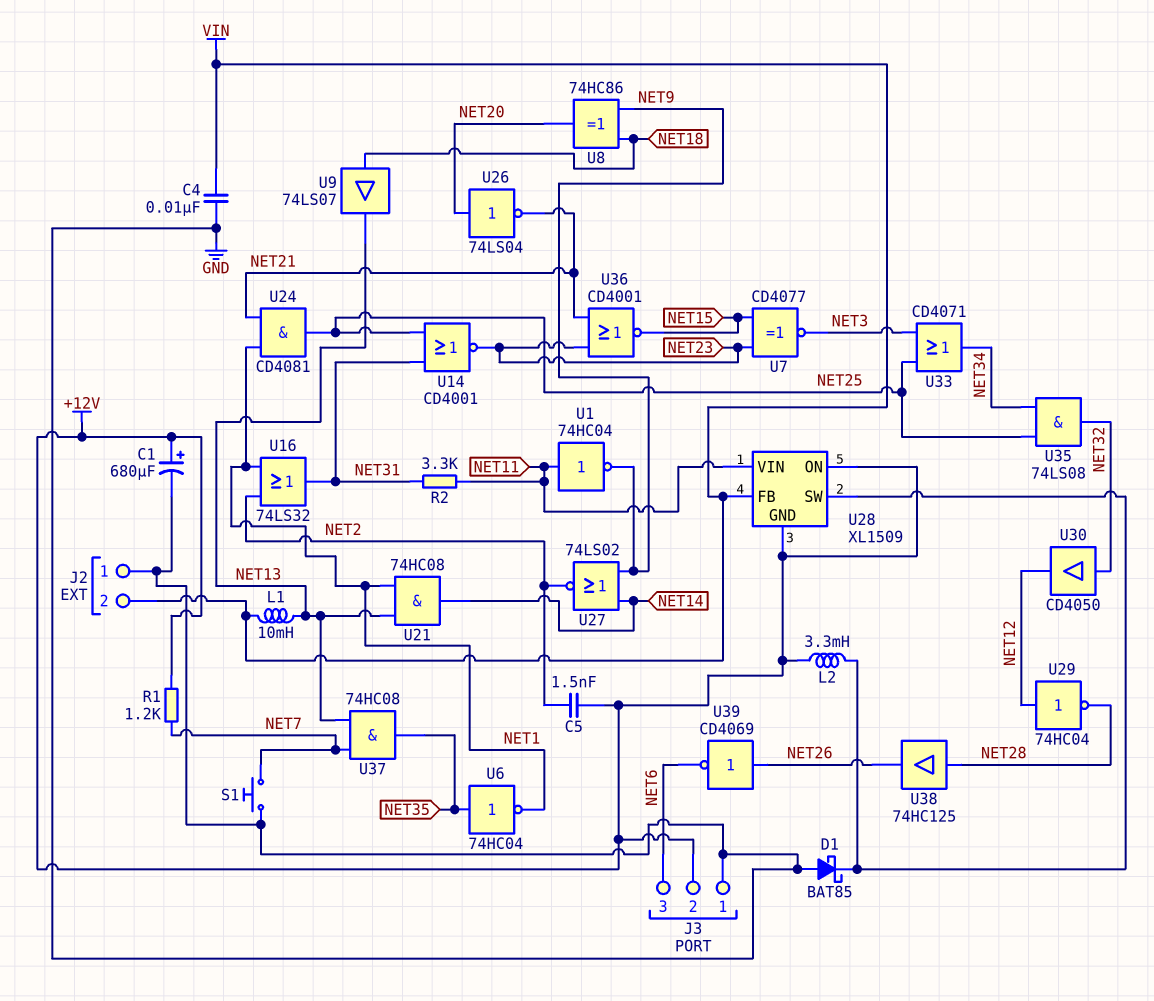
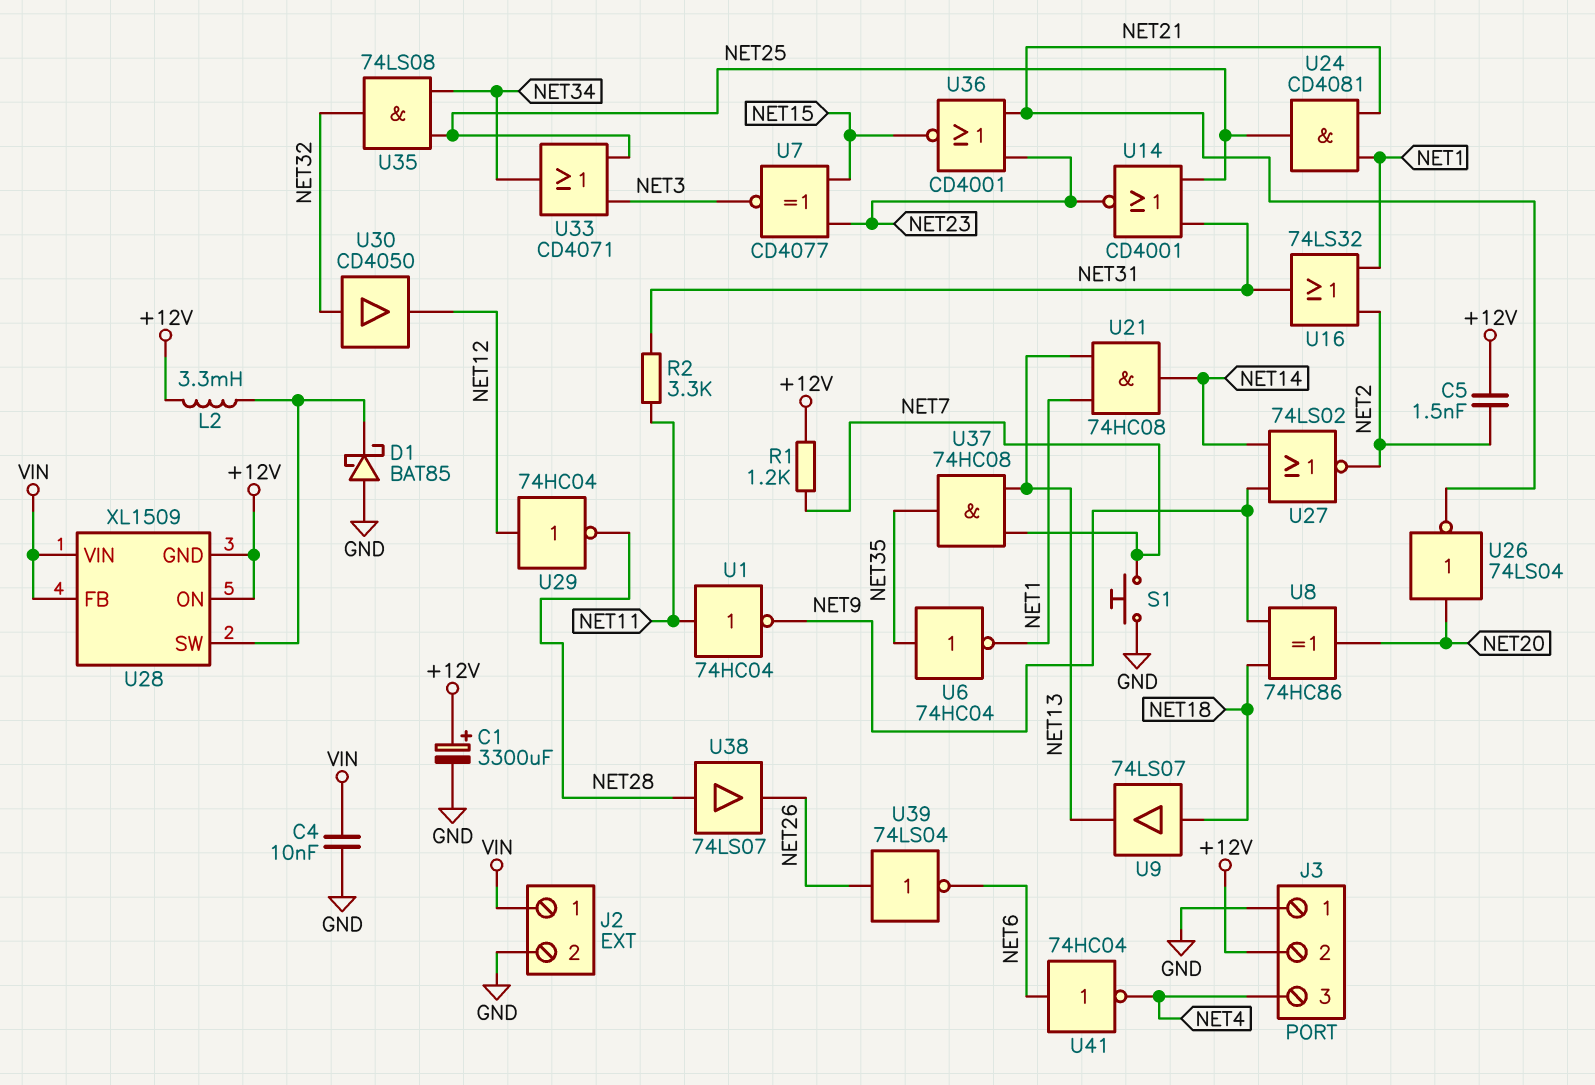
C1: 680uF (plus +12V, minus GND) -> 3300uF (plus +12V, minus GND)
J2 pin 1: GND -> VIN
J2 pin 2: VIN -> GND
J3 pin 3: NET6 -> NET4
L1: 10mH (NET13, VIN) -> none
U28 pin VIN: NET11 -> VIN
U38: buffer 74HC125 (in NET28, out NET26) -> buffer 74LS07 (in NET28, out NET26)
U39: NOT CD4069 (in NET26, out NET6) -> NOT 74LS04 (in NET26, out NET6)
U41: none -> NOT 74HC04 (in NET6, out NET4)

